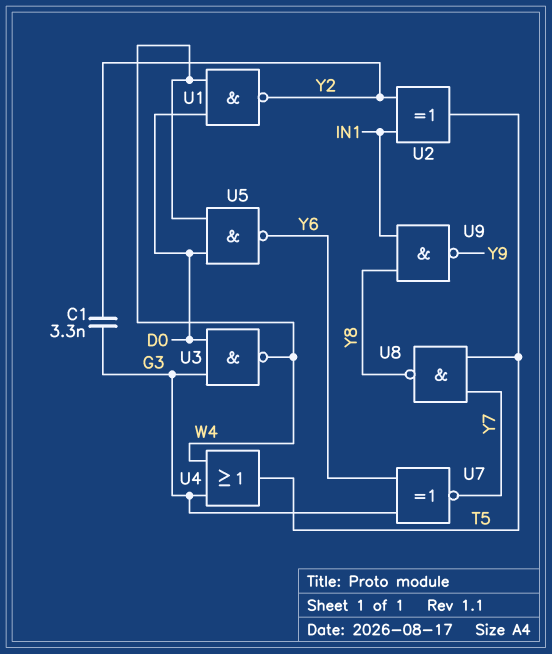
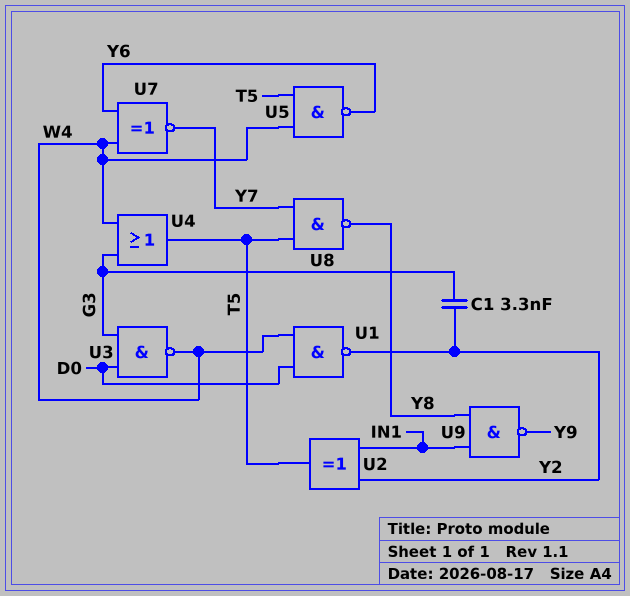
U5: NAND (in D0, in W4, out Y6) -> NAND (in T5, in W4, out Y6)
U7: XNOR (in G3, in Y6, out Y7) -> XNOR (in W4, in Y6, out Y7)

